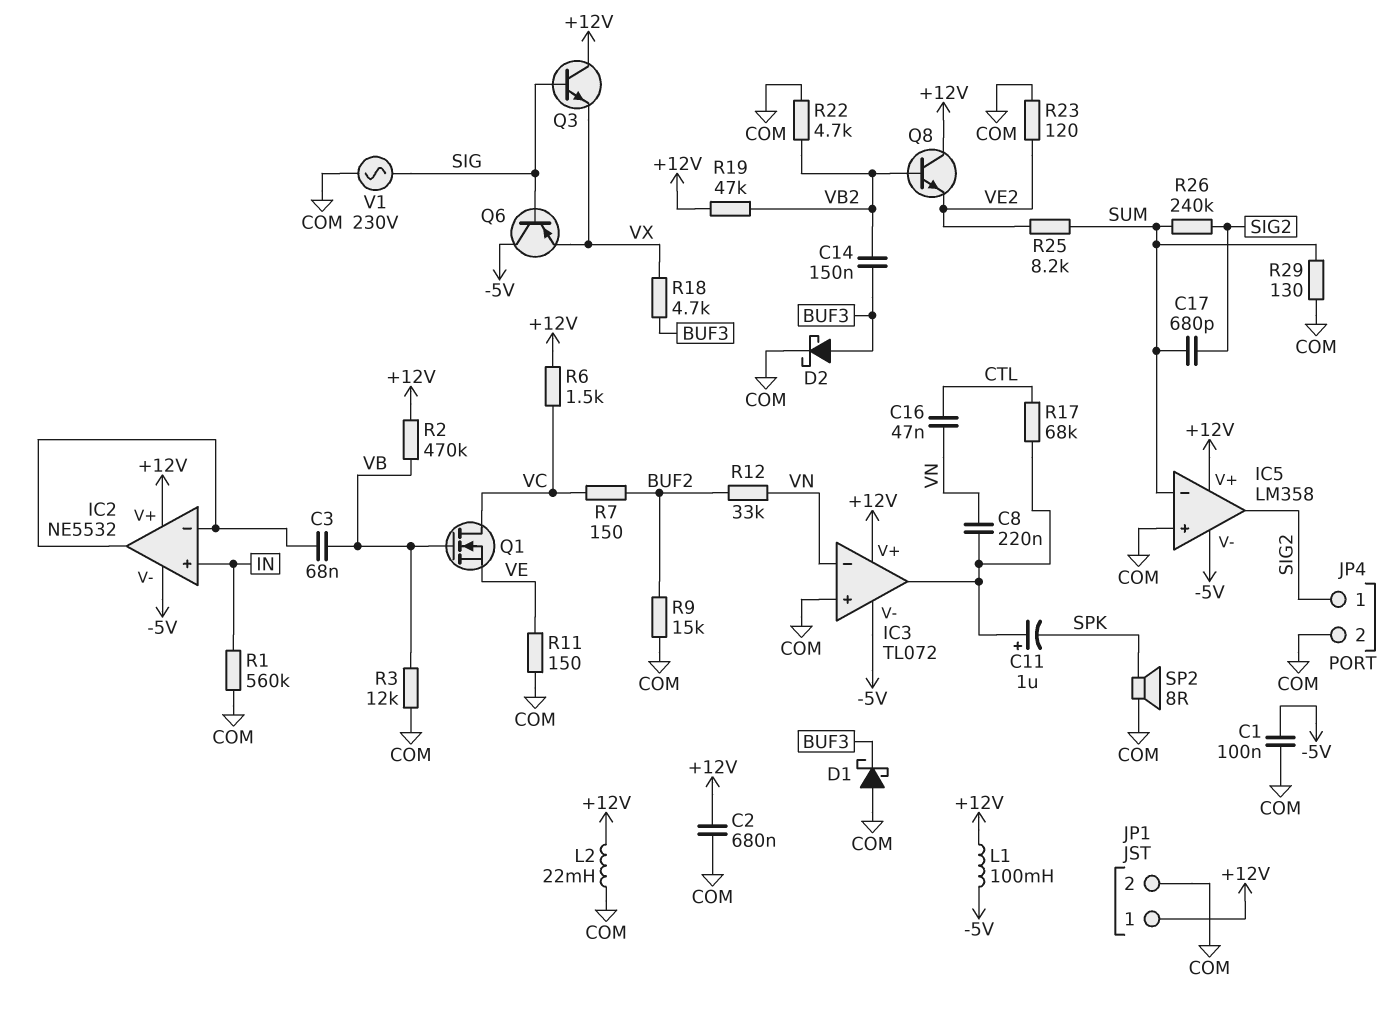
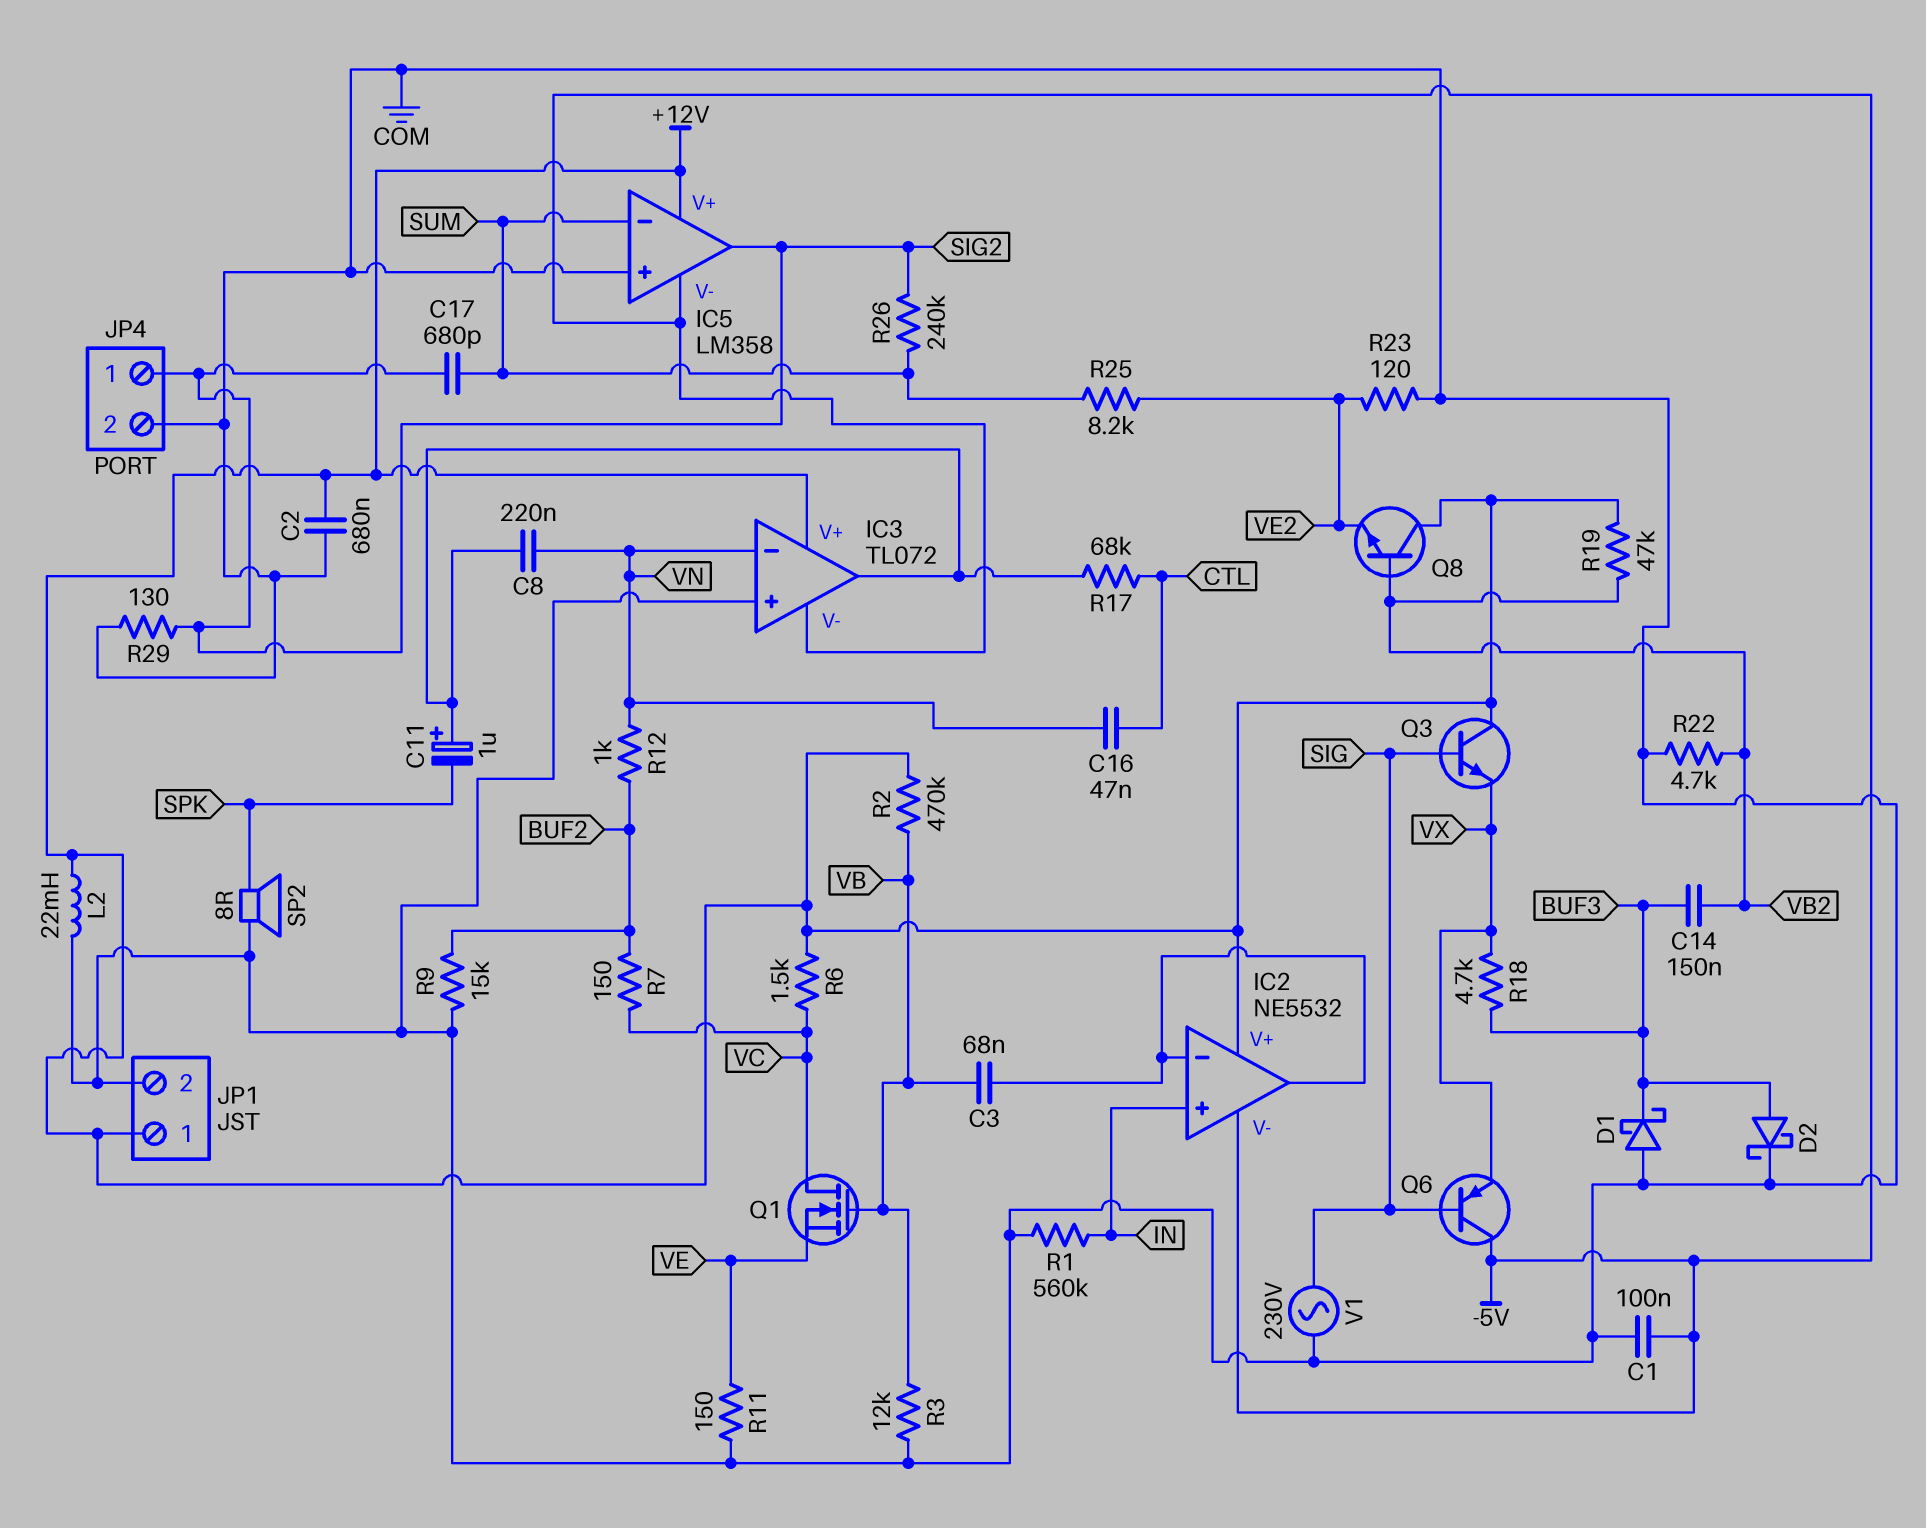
L1: 100mH (+12V, -5V) -> none
R12: 33k (BUF2, VN) -> 1k (BUF2, VN)
R29: 130 (COM, SUM) -> 130 (COM, SIG2)

